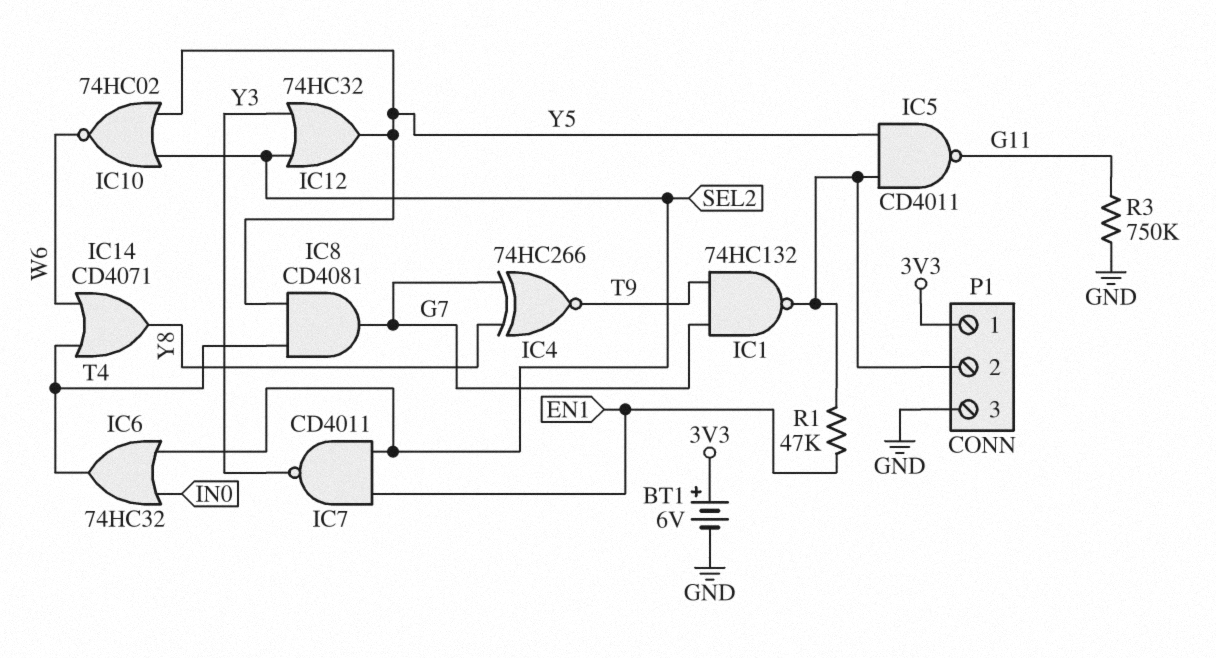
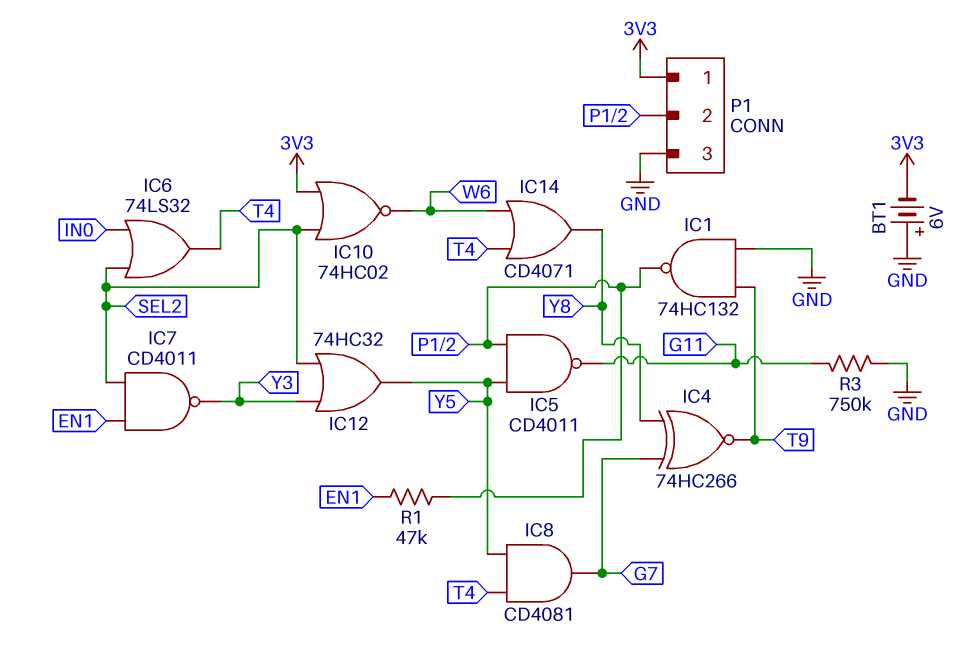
BT1: 6V (plus 3V3, minus GND) -> 6V (plus GND, minus 3V3)
IC1: NAND 74HC132 (in G7, in T9, out P1/2) -> NAND 74HC132 (in GND, in T9, out P1/2)
IC6: OR 74HC32 (in IN0, in SEL2, out T4) -> OR 74LS32 (in IN0, in SEL2, out T4)
IC10: NOR 74HC02 (in SEL2, in Y5, out W6) -> NOR 74HC02 (in 3V3, in SEL2, out W6)

